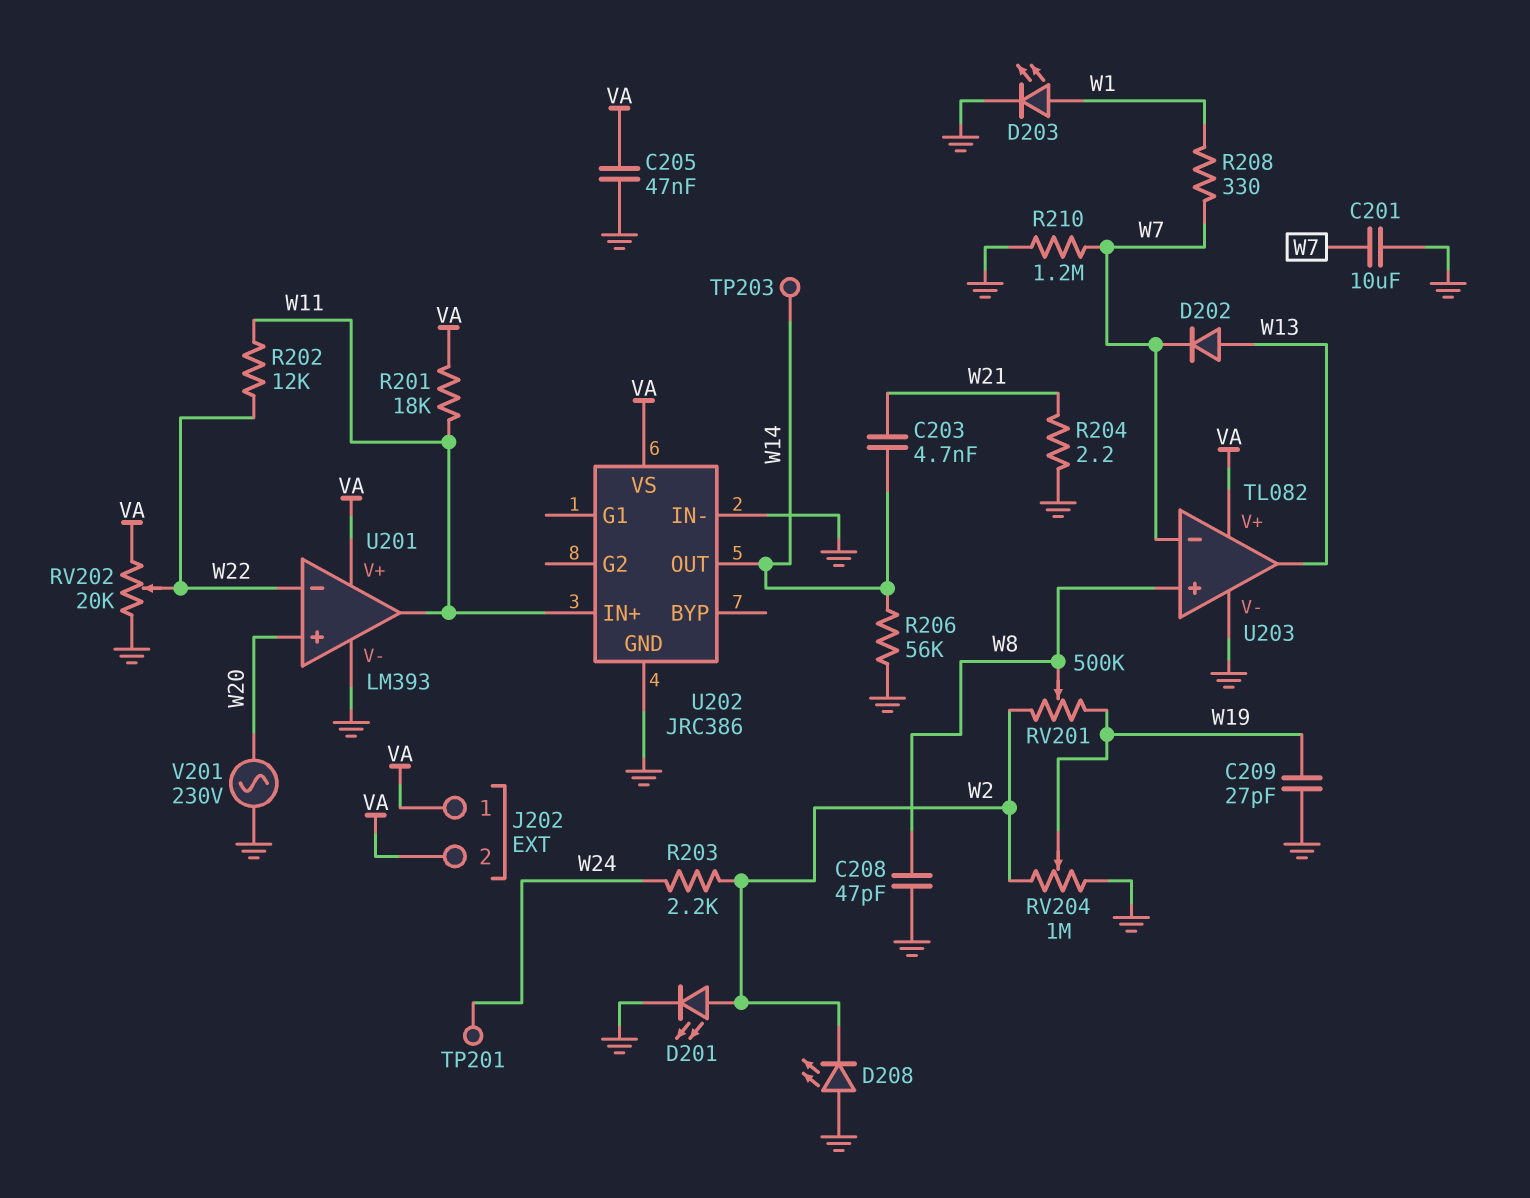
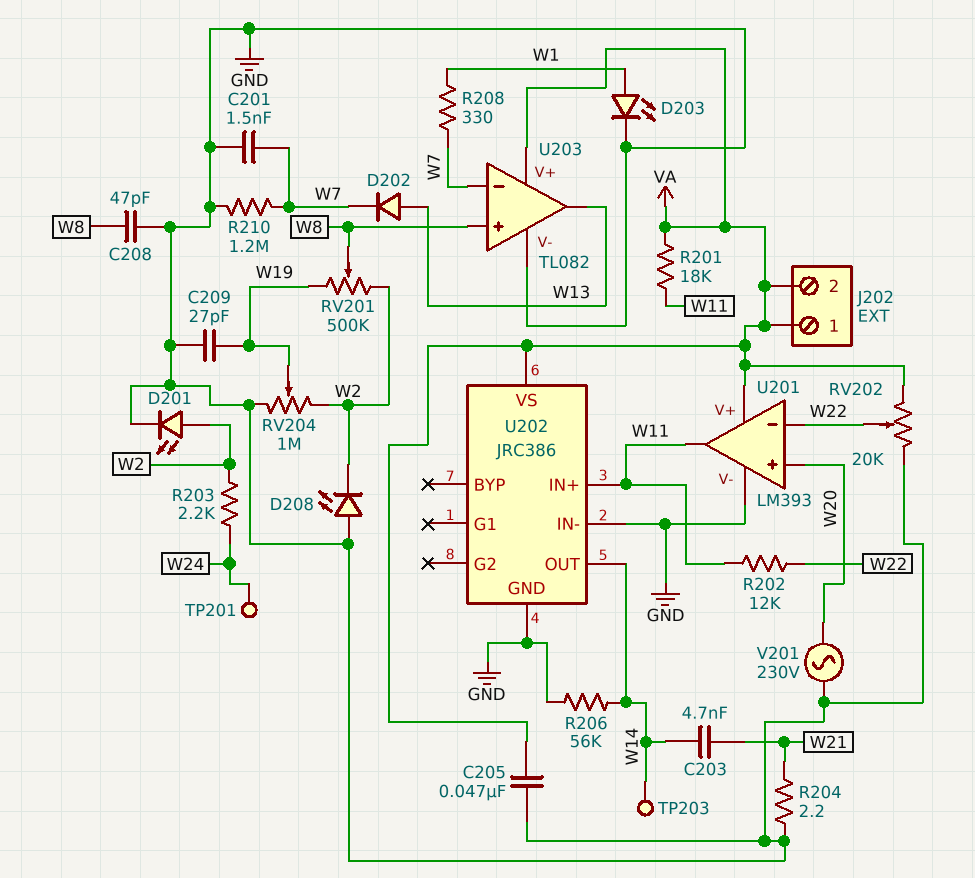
C201: 10uF (GND, W7) -> 1.5nF (GND, W7)

